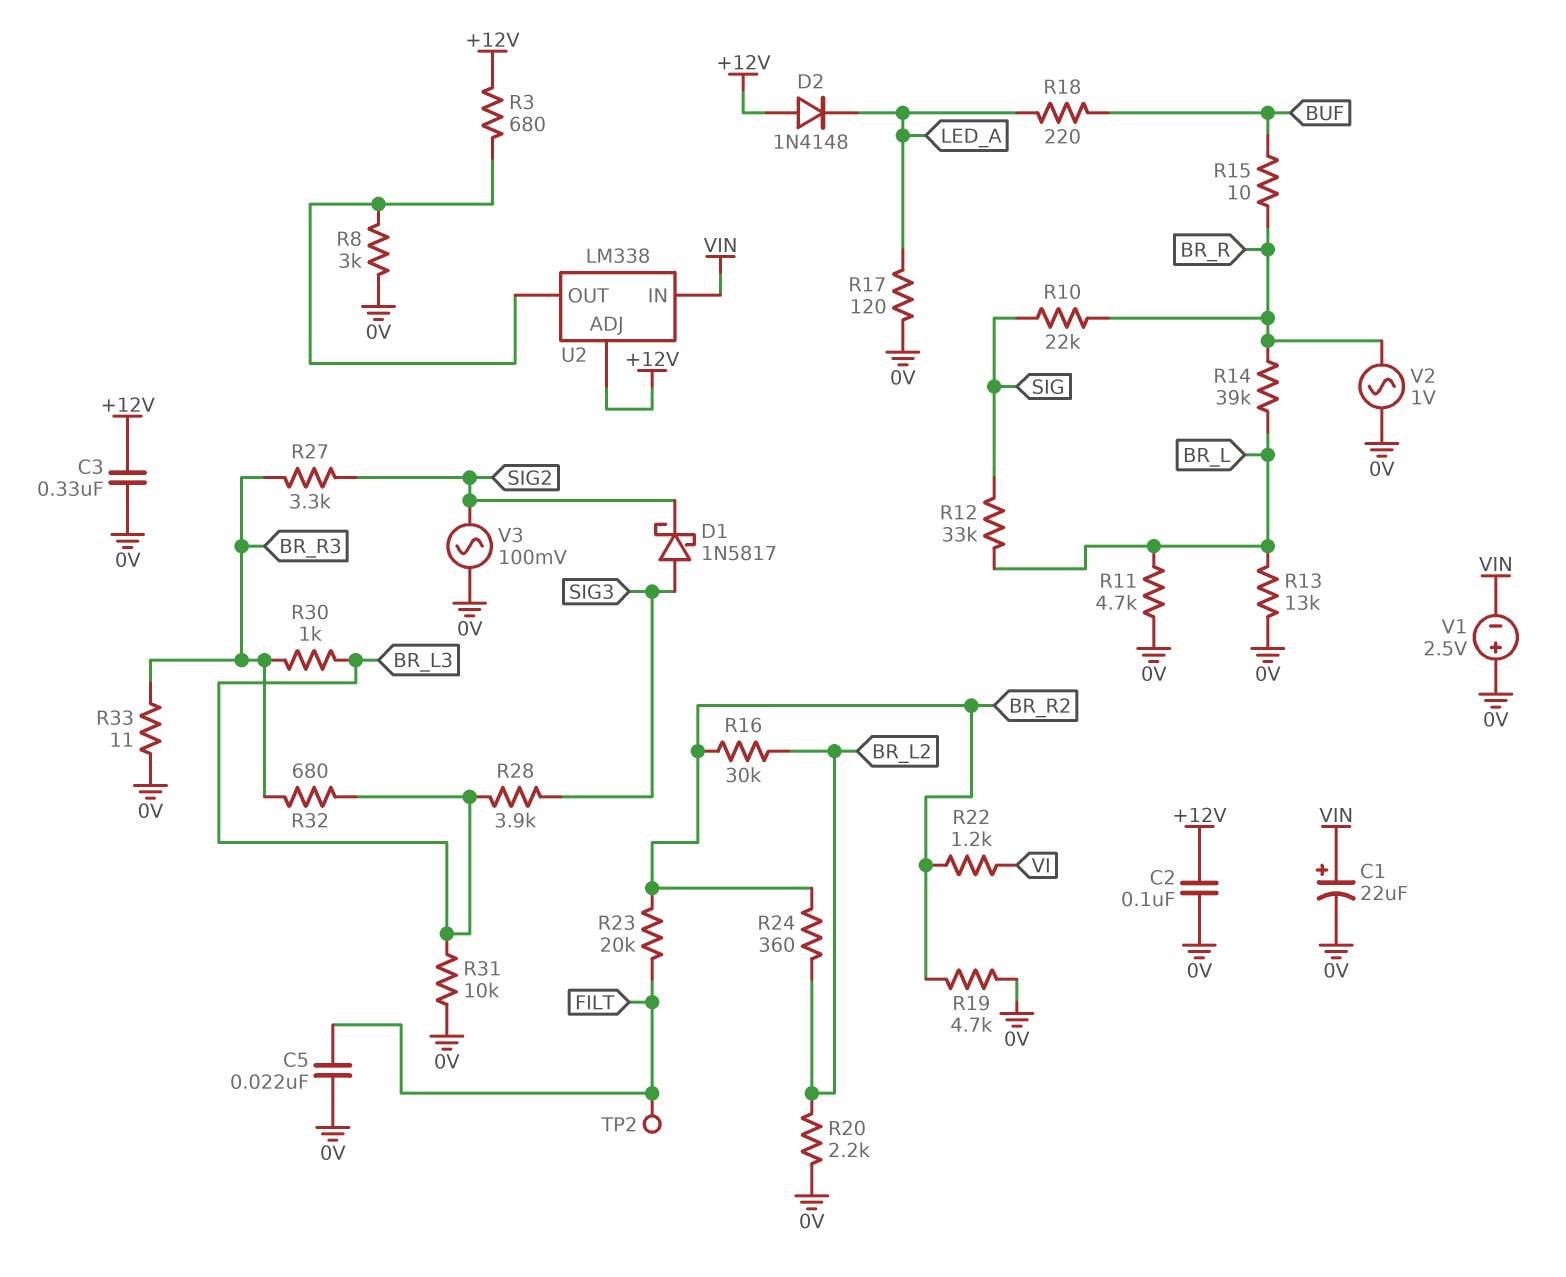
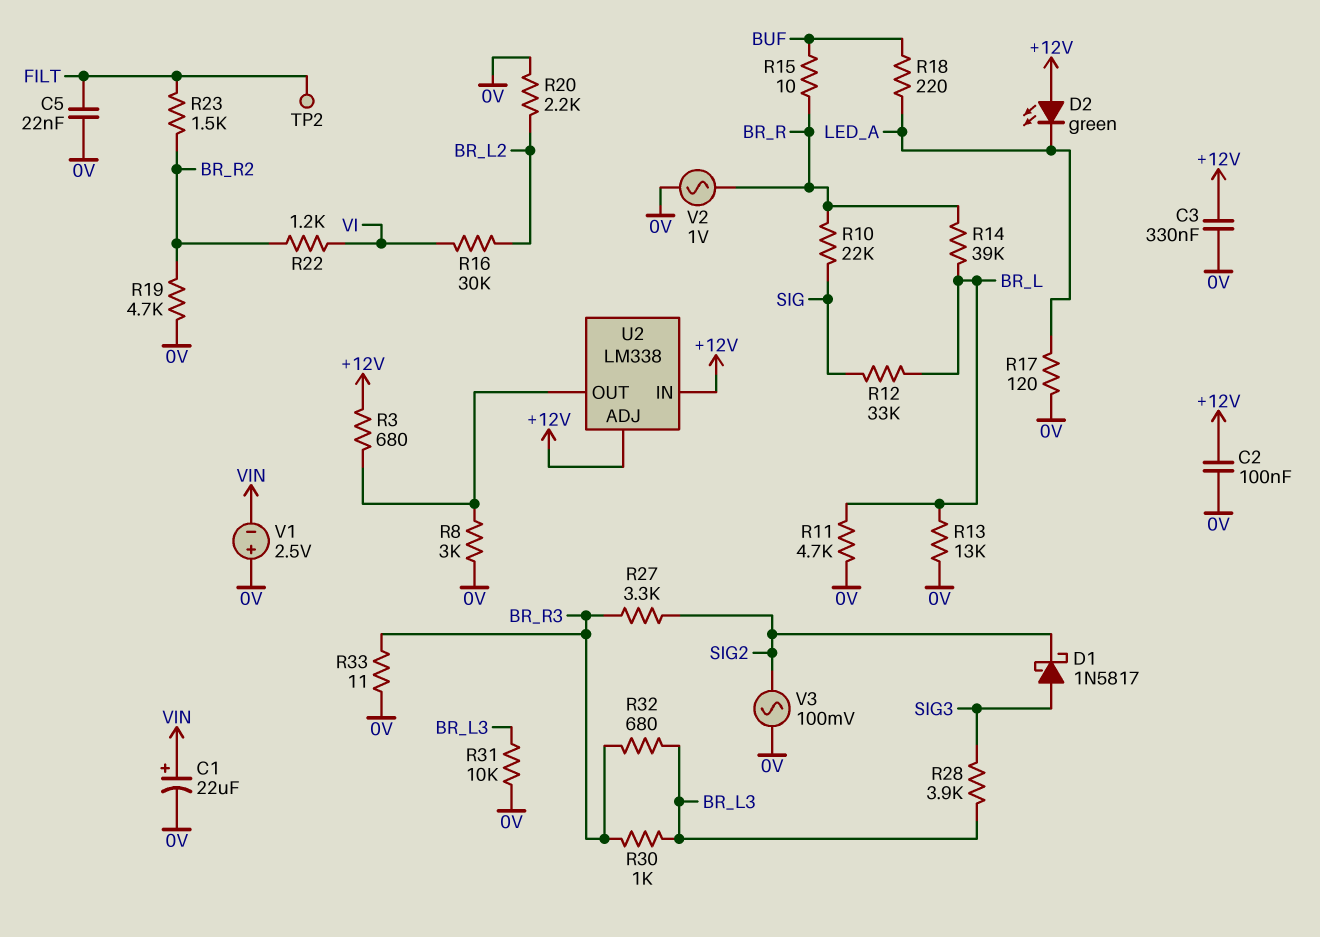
D2: diode 1N4148 (A +12V, K LED_A) -> LED green (A +12V, K LED_A)
R16: 30k (BR_L2, BR_R2) -> 30k (BR_L2, VI)
R23: 20k (BR_R2, FILT) -> 1.5k (BR_R2, FILT)
R24: 360 (BR_L2, BR_R2) -> none
U2 pin IN: VIN -> +12V

